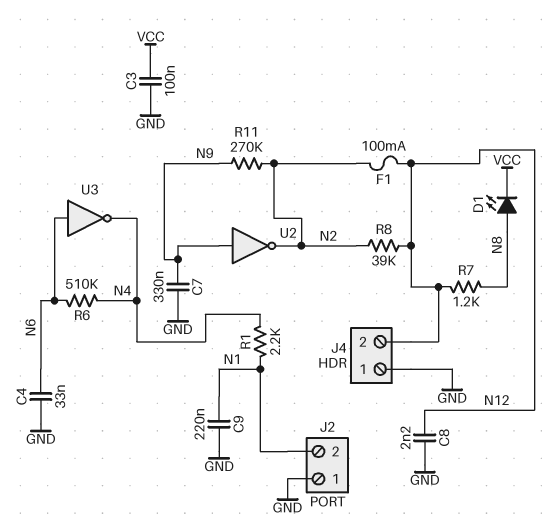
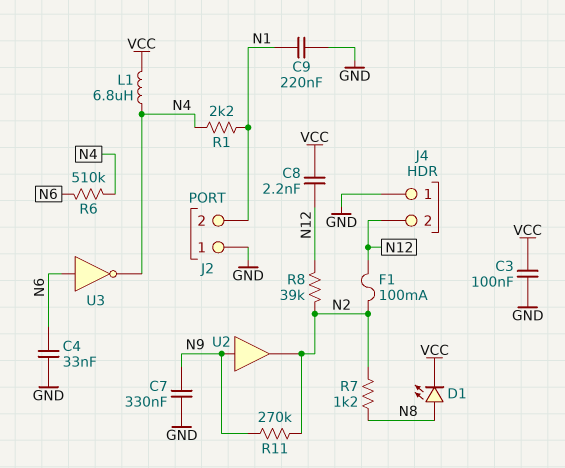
C8: 2.2nF (GND, N12) -> 2.2nF (N12, VCC)
L1: none -> 6.8uH (N4, VCC)
R7: 1.2k (N8, N12) -> 1.2k (N2, N8)
U2: NOT (in N9, out N2) -> buffer (in N9, out N2)

